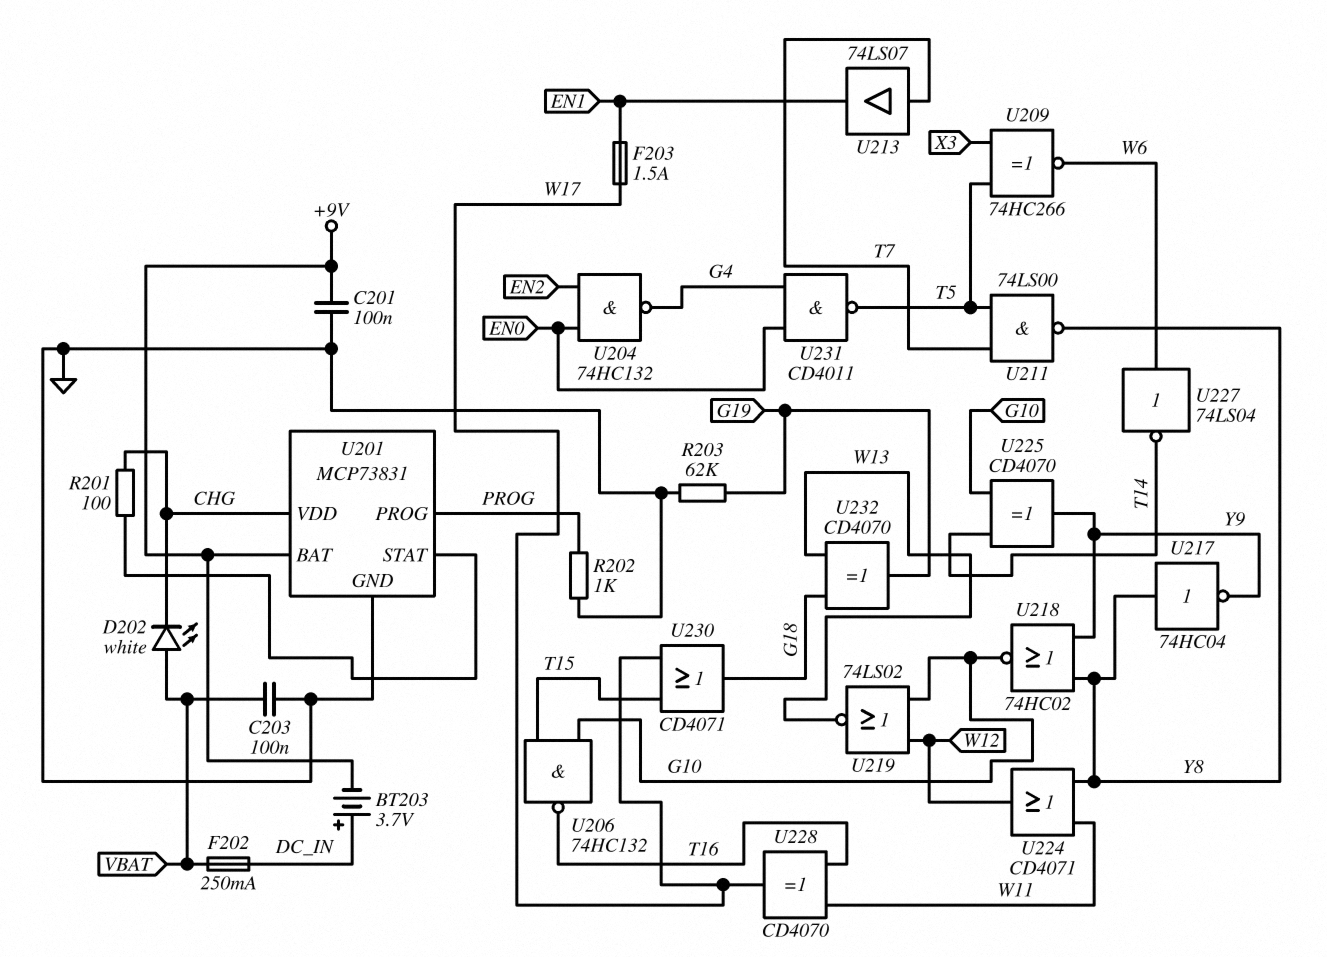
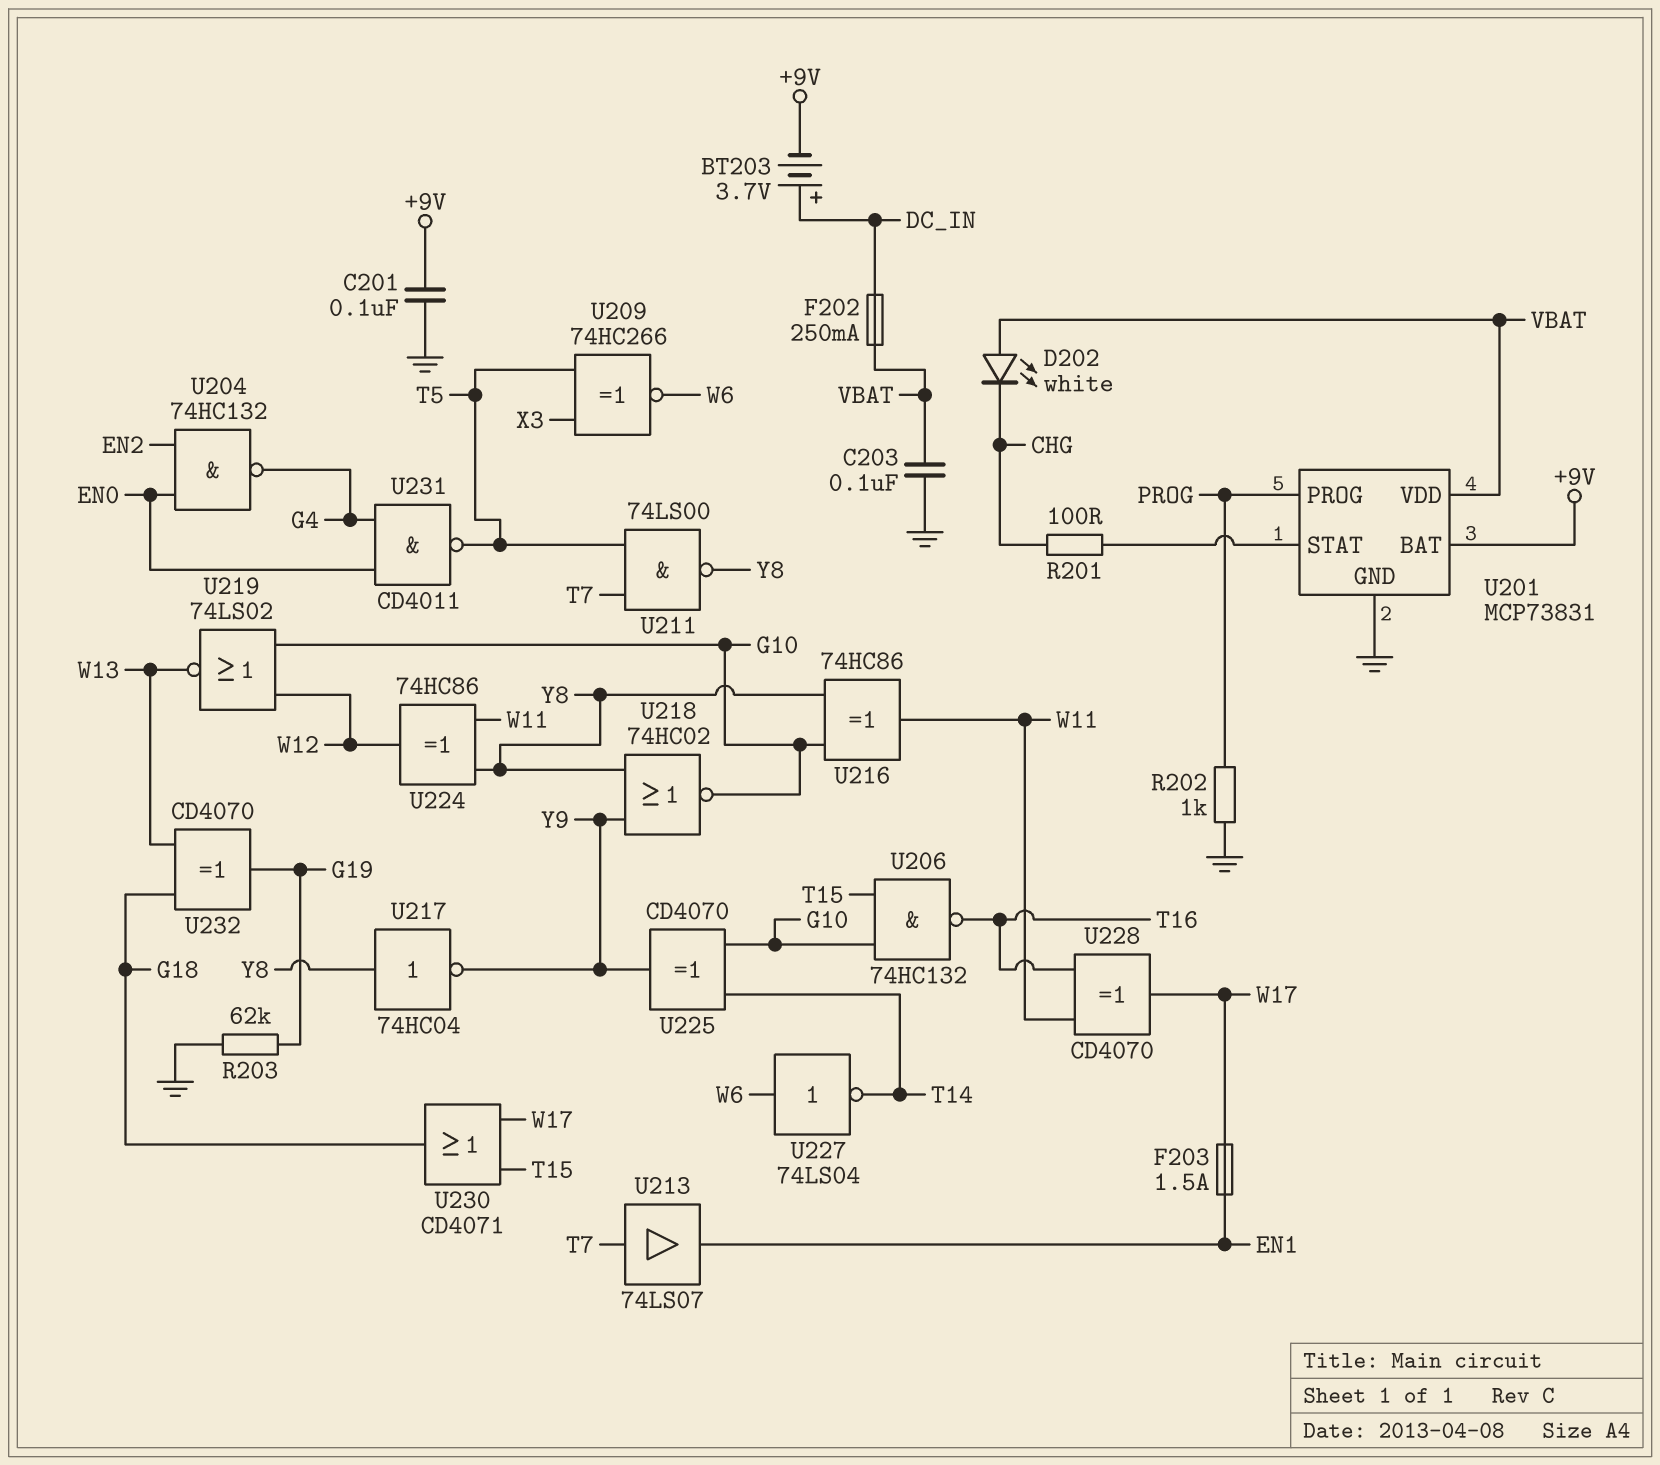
U201 pin VDD: CHG -> VBAT
U216: none -> XOR 74HC86 (in G10, in Y8, out W11)
U224: OR CD4071 (in W11, in Y8, out W12) -> XOR 74HC86 (in W11, in Y8, out W12)

